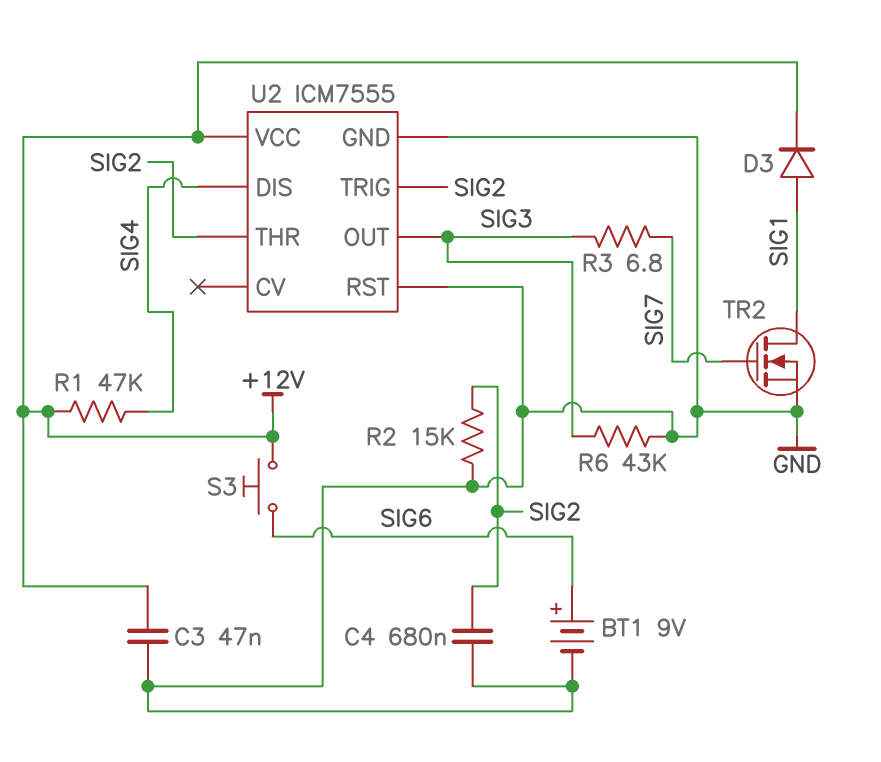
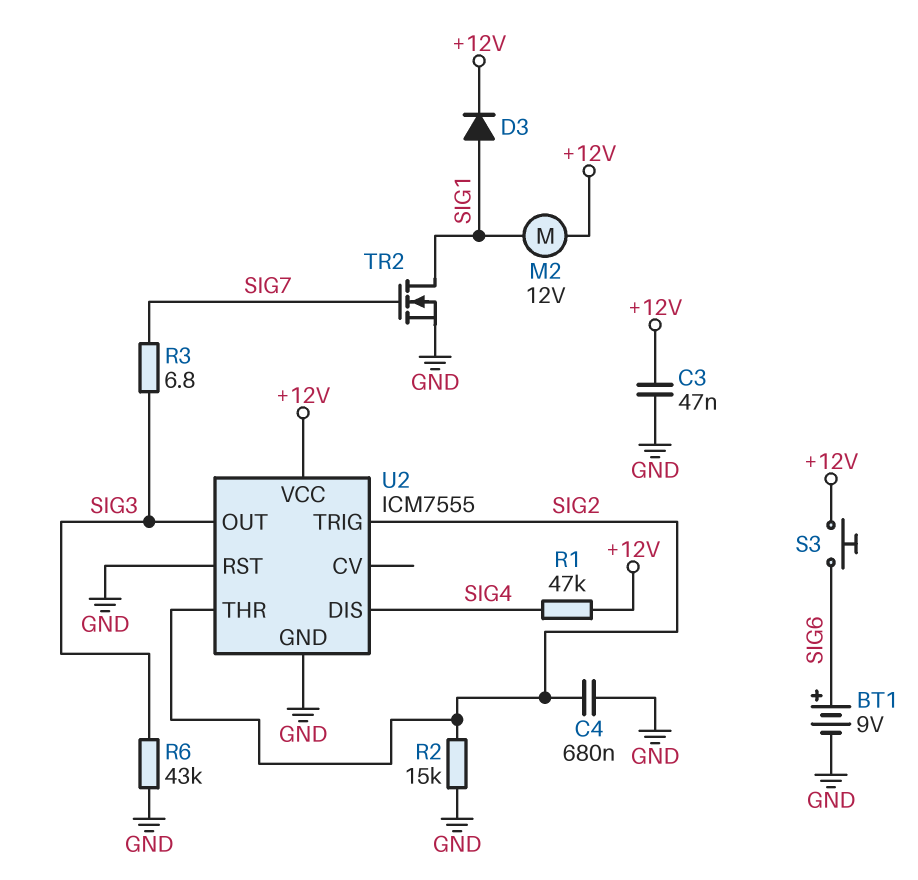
M2: none -> motor 12V (+12V, SIG1)

